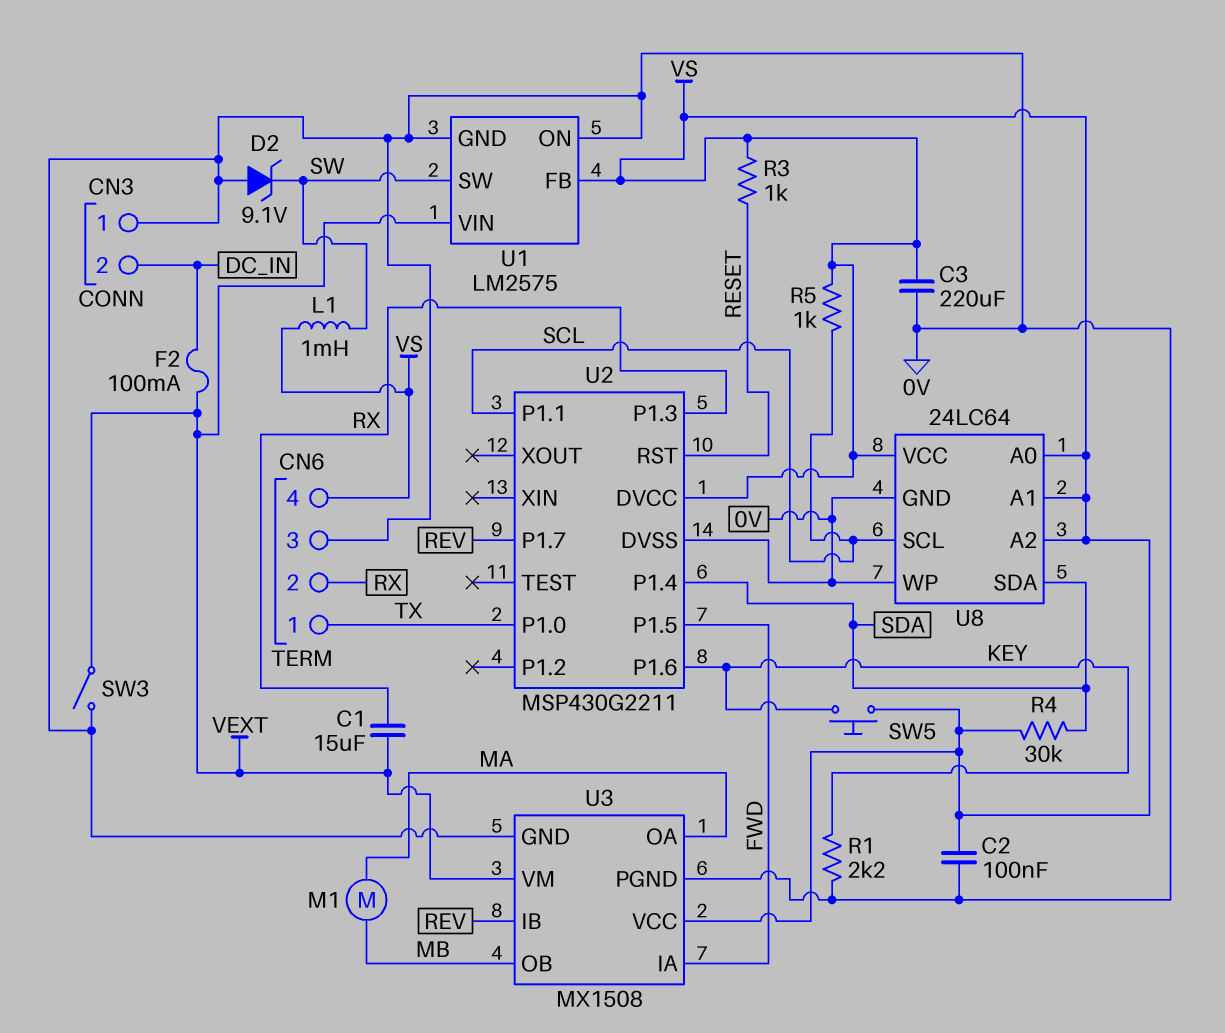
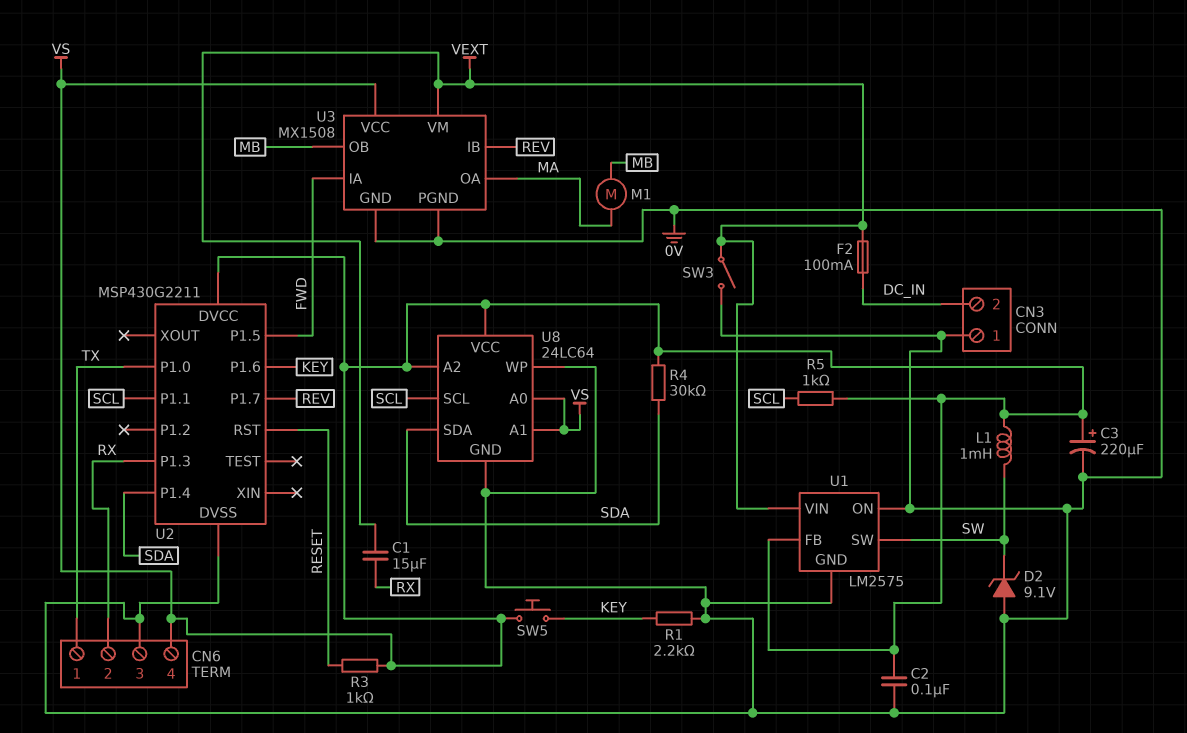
C3: 220uF (0V, VS) -> 220uF (plus VS, minus 0V)

